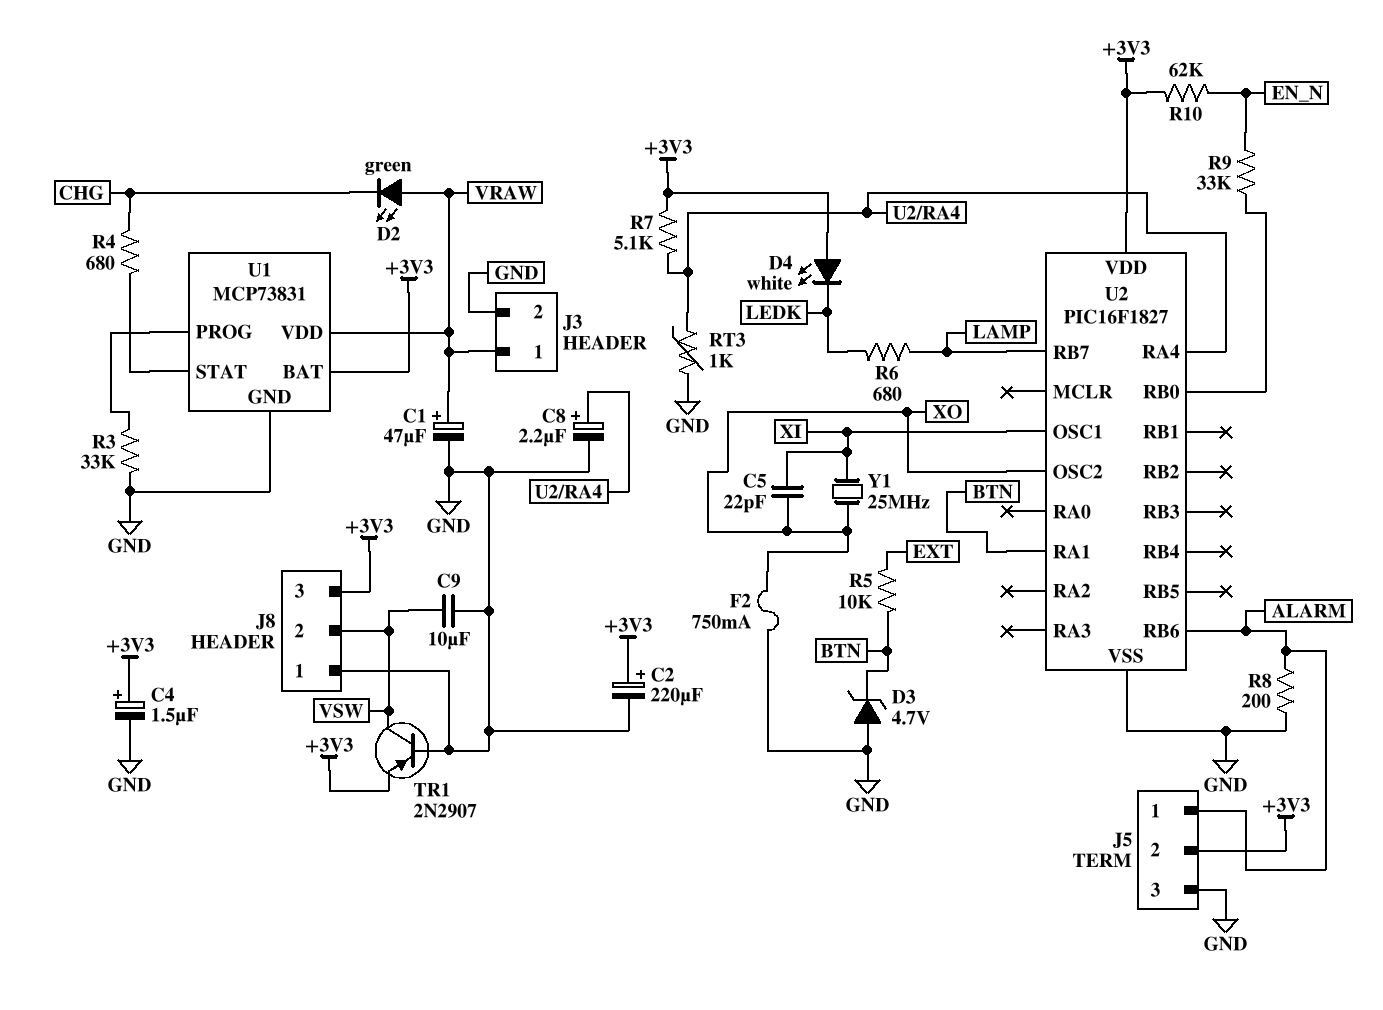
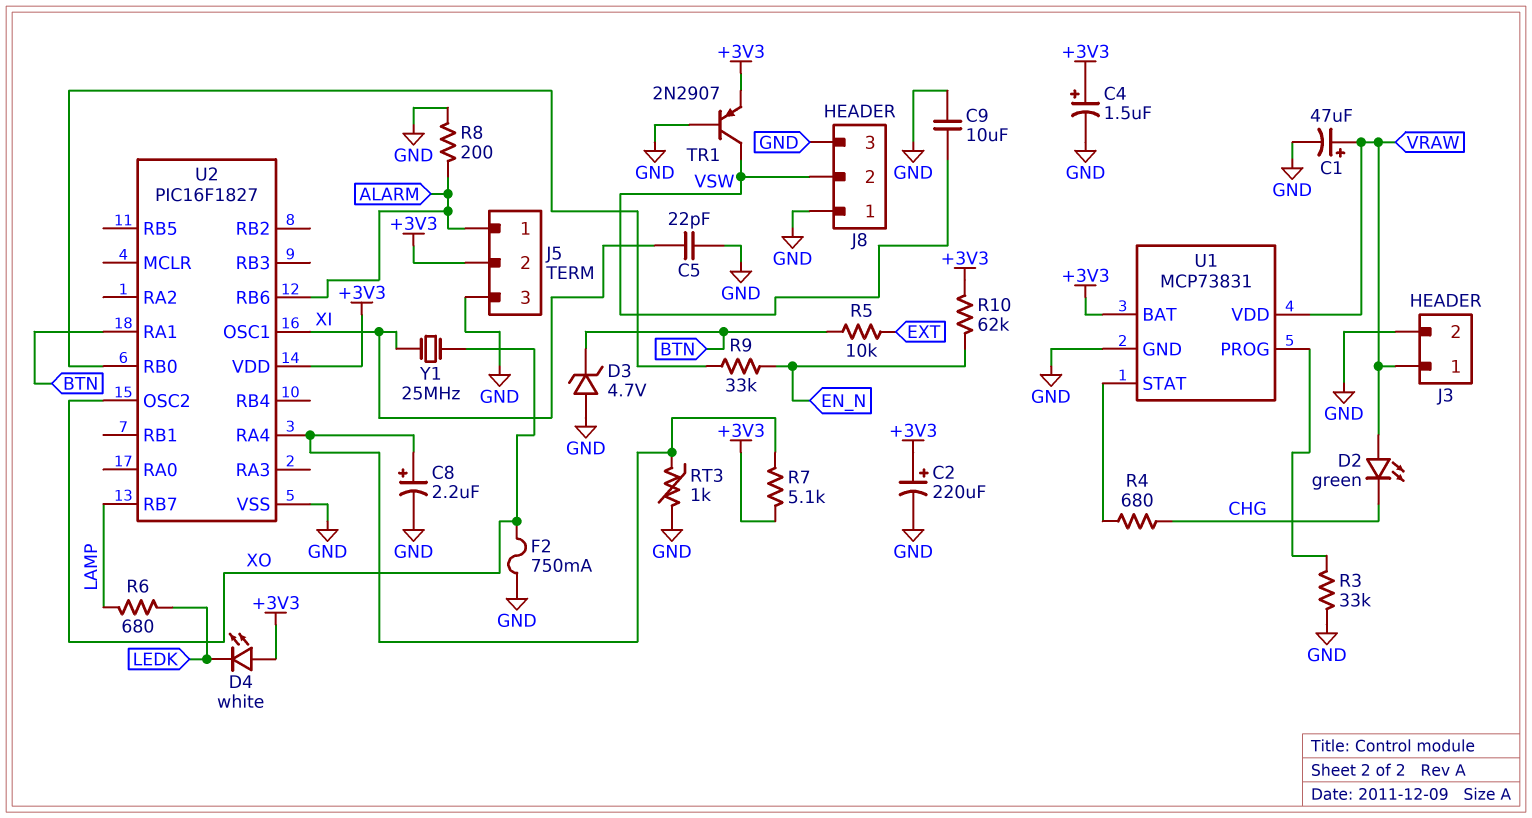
C5: 22pF (XI, XO) -> 22pF (GND, XI)
J8 pin 3: +3V3 -> GND

